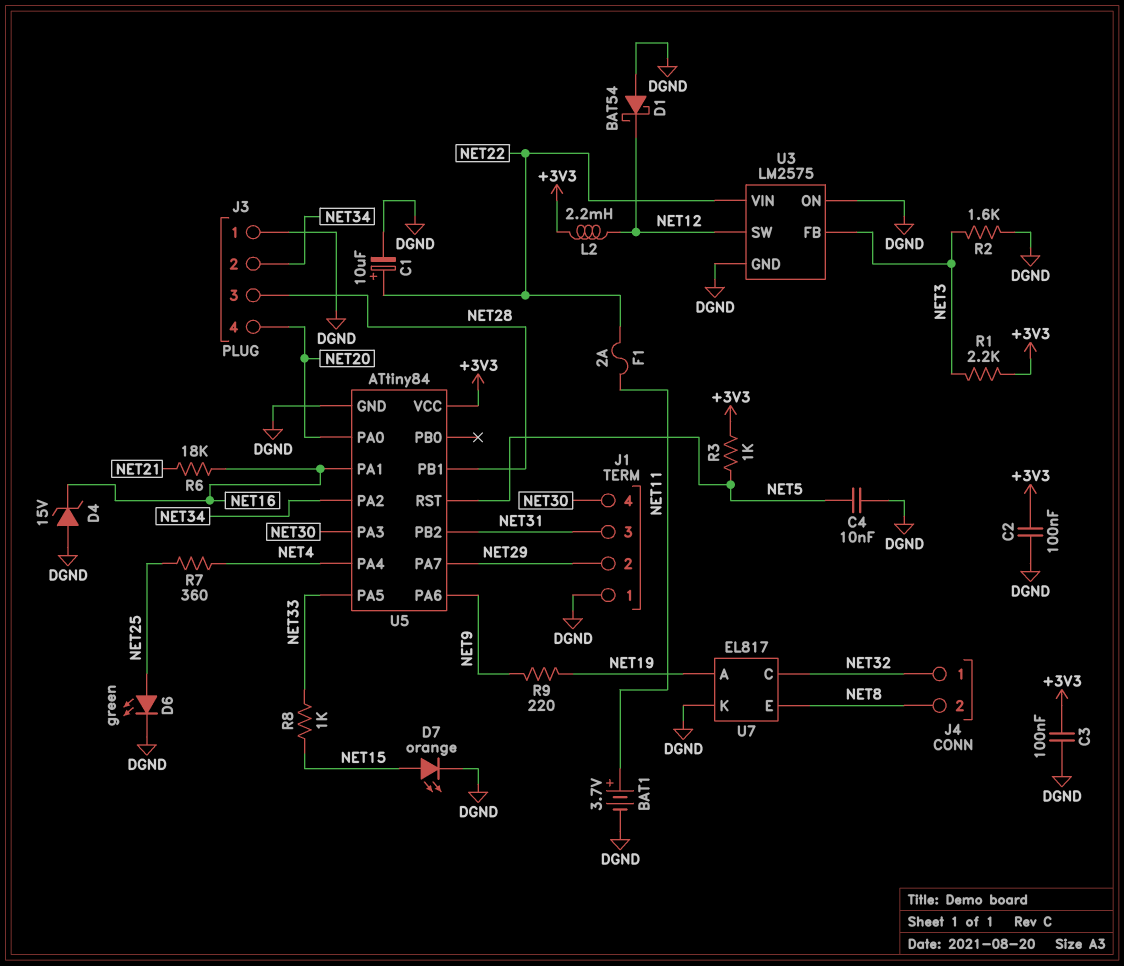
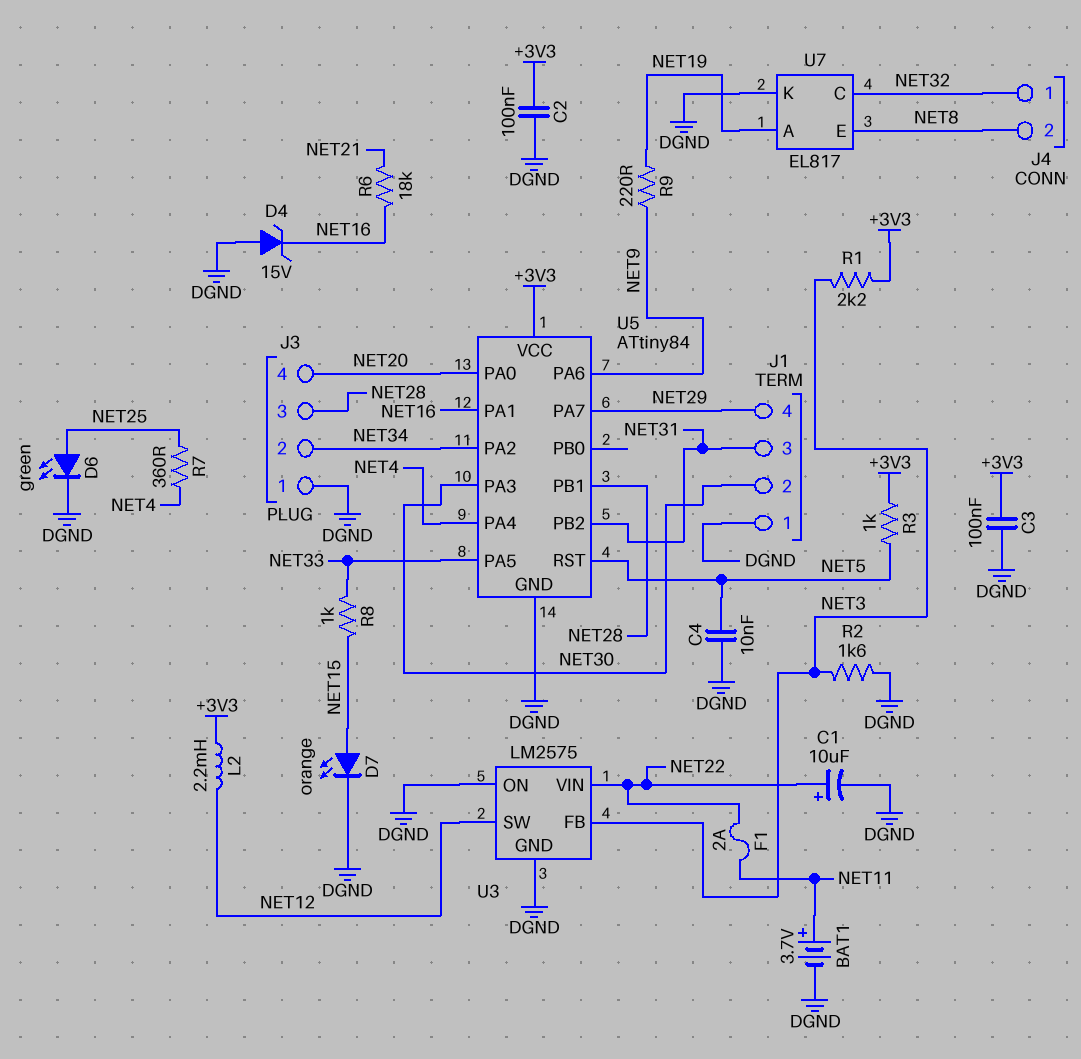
D1: schottky BAT54 (A DGND, K NET12) -> none
J1 pin 2: NET29 -> NET30
J1 pin 4: NET30 -> NET29

